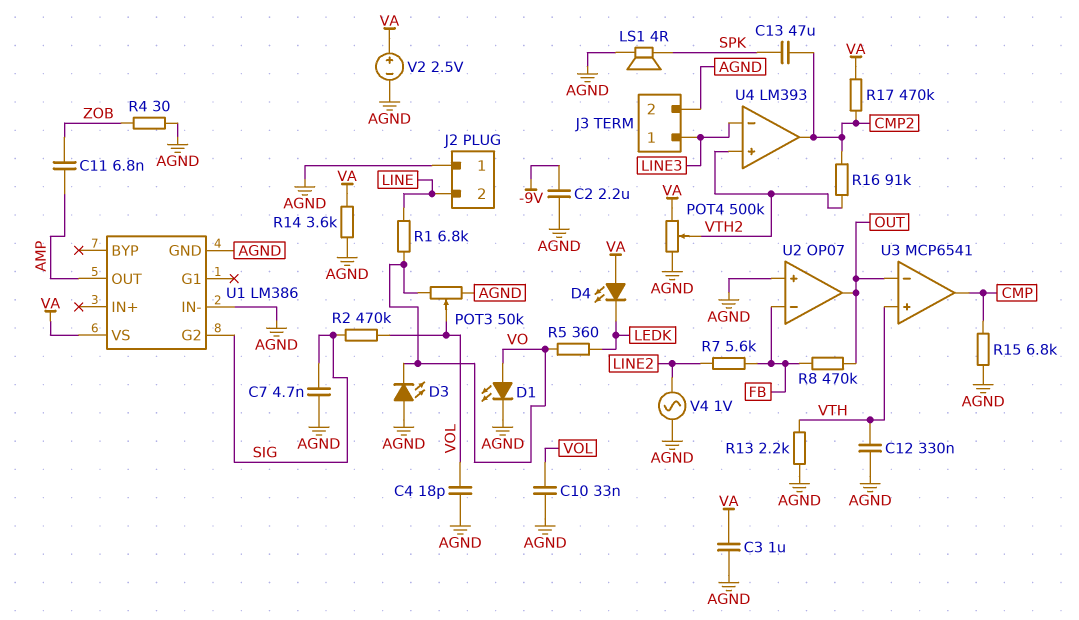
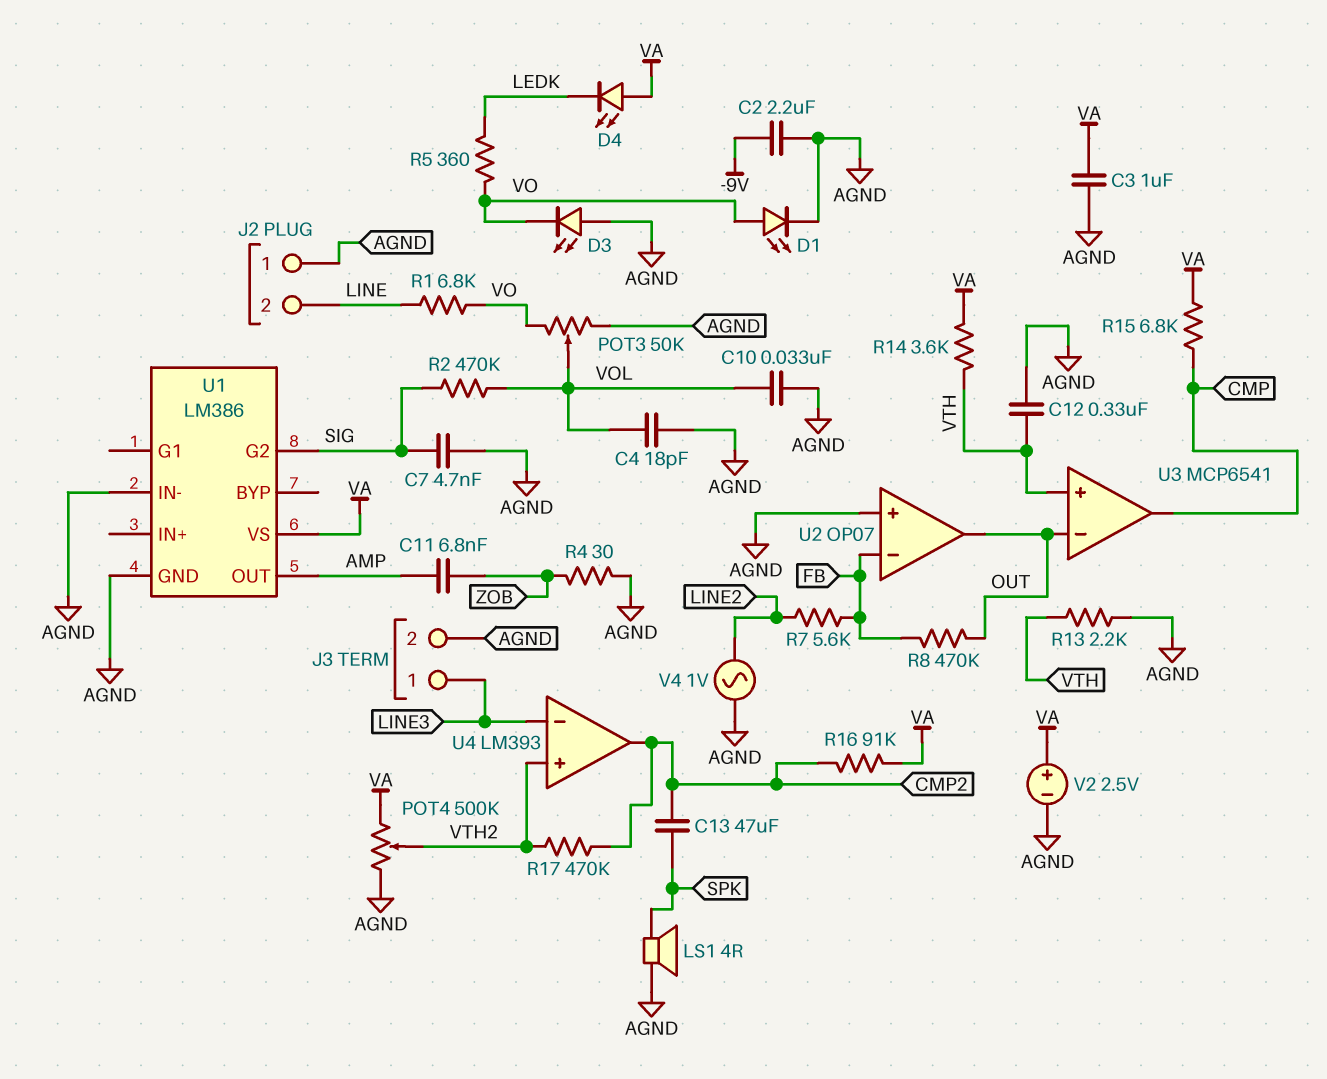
R14: 3.6k (AGND, VA) -> 3.6k (VA, VTH)
R15: 6.8k (AGND, CMP) -> 6.8k (CMP, VA)
R16: 91k (CMP2, VTH2) -> 91k (CMP2, VA)
R17: 470k (CMP2, VA) -> 470k (CMP2, VTH2)

